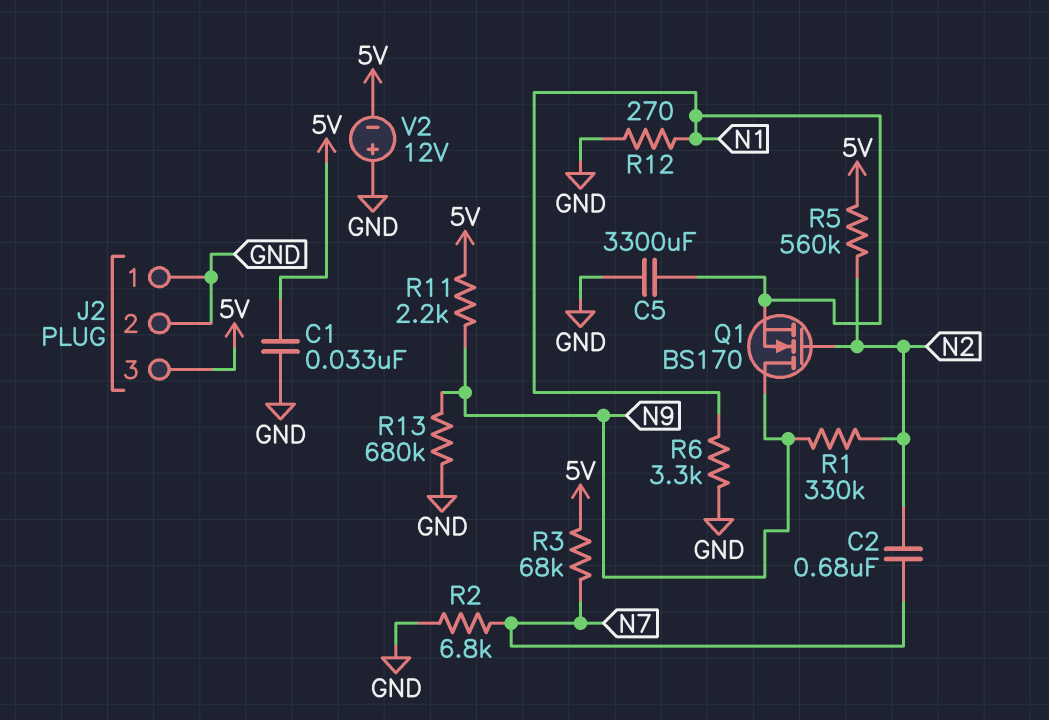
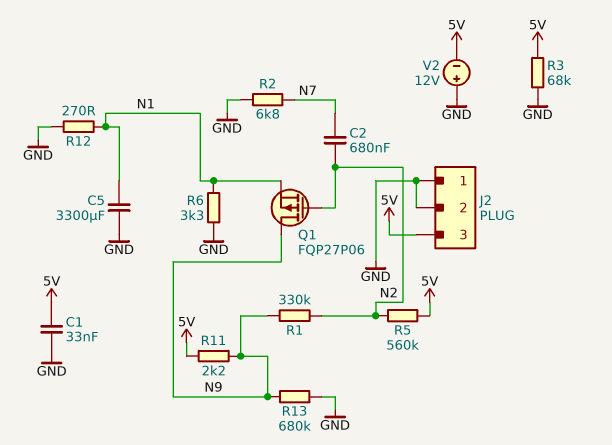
Q1: NMOS BS170 (G N2, D N9, S N1) -> PMOS FQP27P06 (G N2, D N9, S N1)
R3: 68k (5V, N7) -> 68k (5V, GND)

